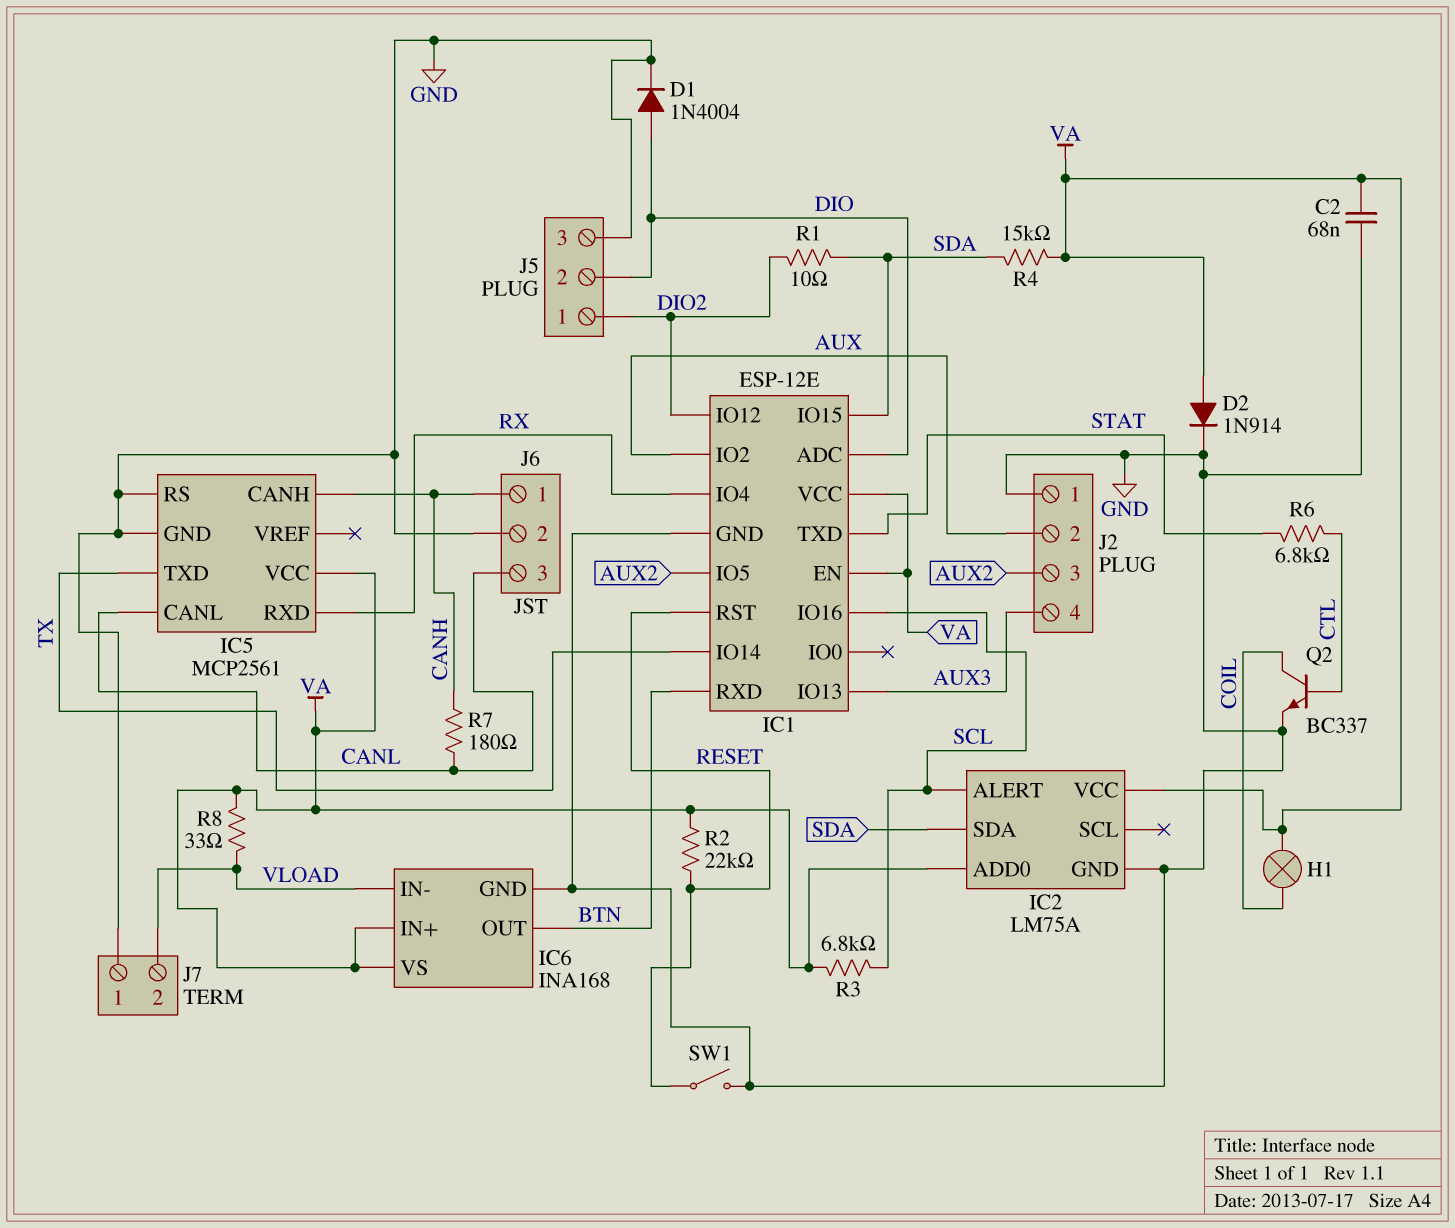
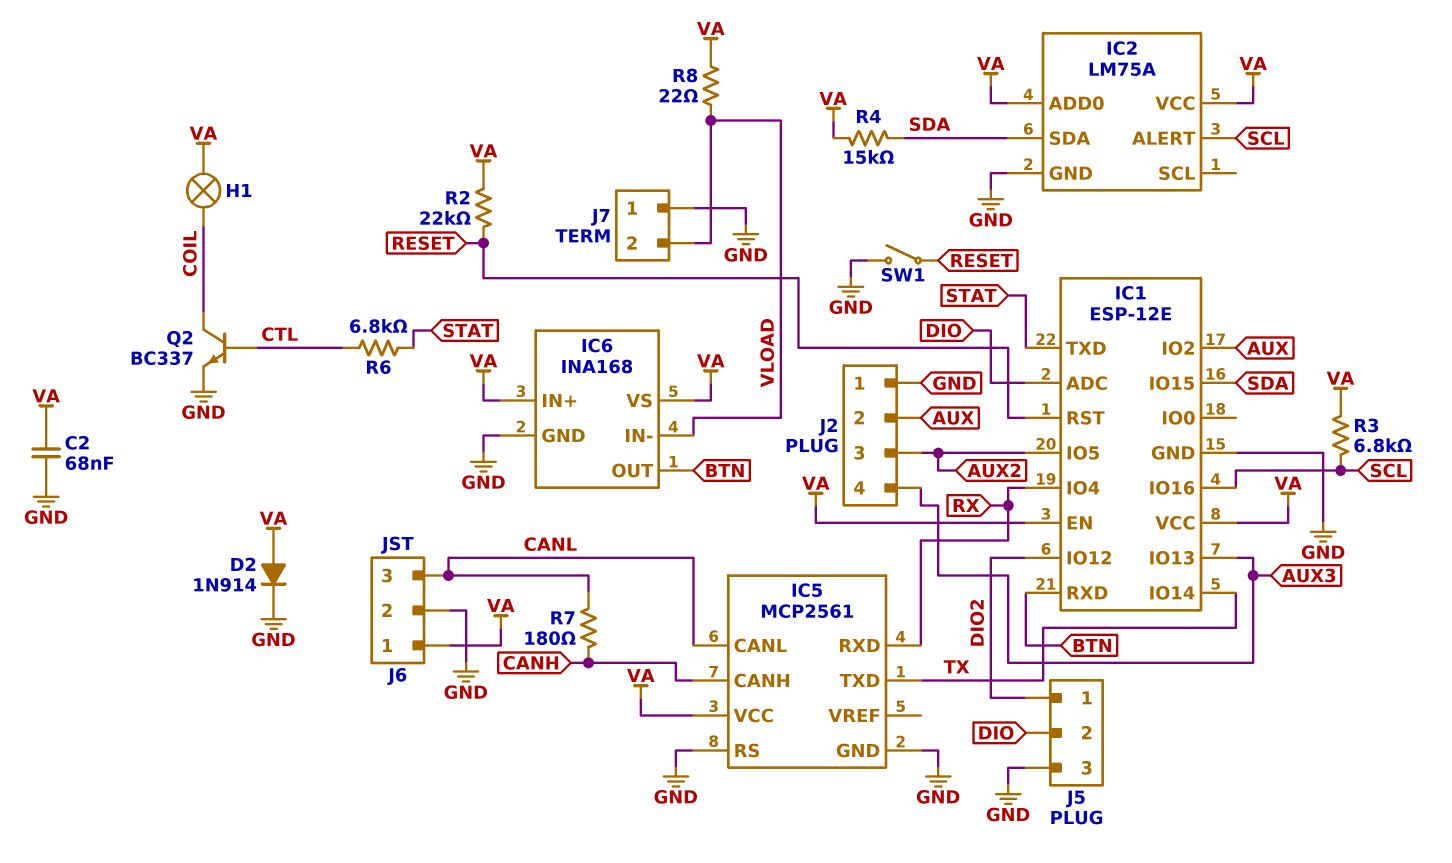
D1: diode 1N4004 (A DIO, K GND) -> none
J6 pin 1: CANH -> VA
R1: 10 (DIO2, SDA) -> none
R8: 33 (VA, VLOAD) -> 22 (VA, VLOAD)

